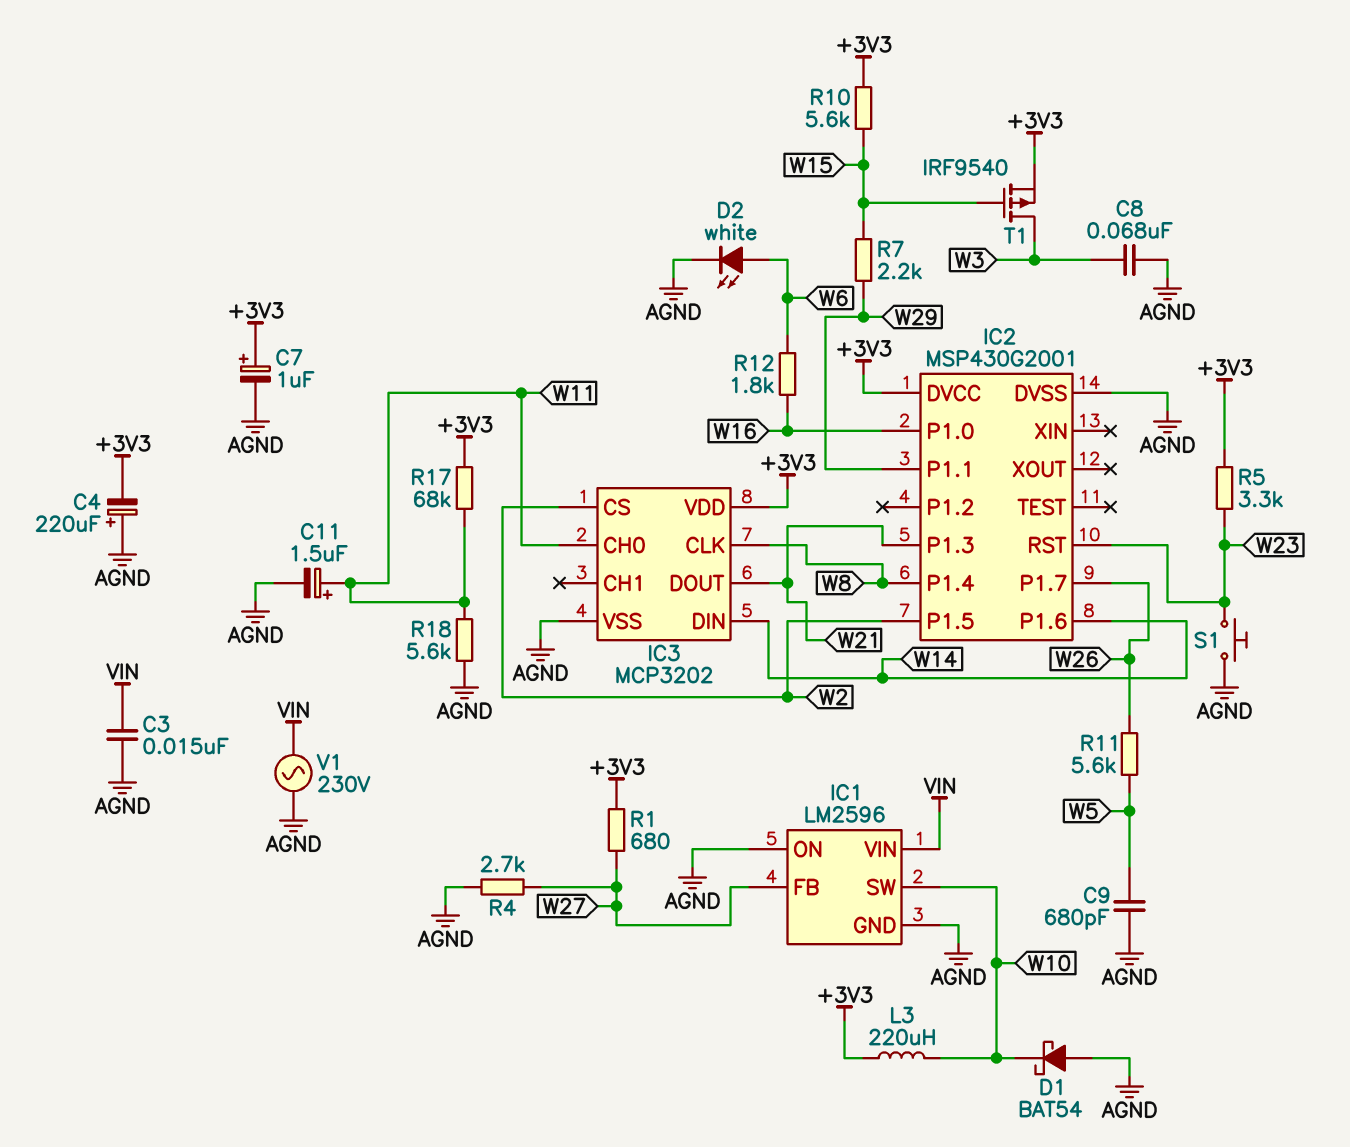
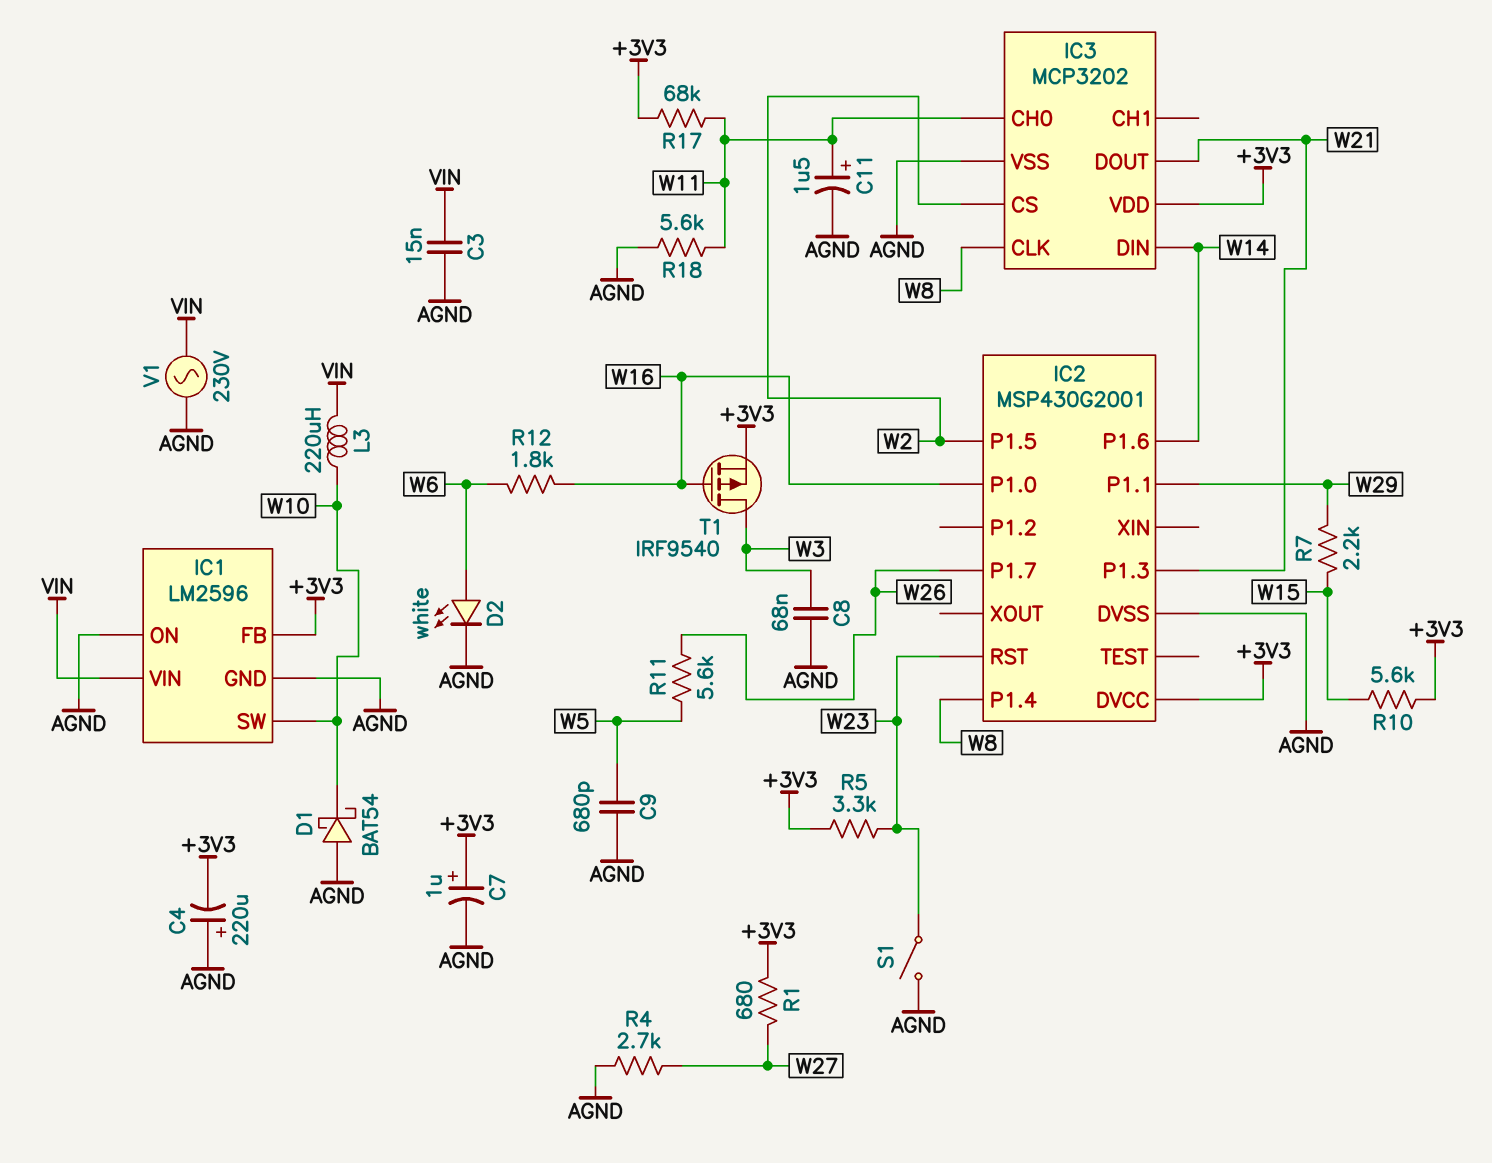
IC1 pin FB: W27 -> +3V3
L3: 220uH (+3V3, W10) -> 220uH (VIN, W10)
S1: button (AGND, W23) -> switch (AGND, W23)
T1: PMOS IRF9540 (G W15, D W3, S +3V3) -> PMOS IRF9540 (G W16, D W3, S +3V3)

